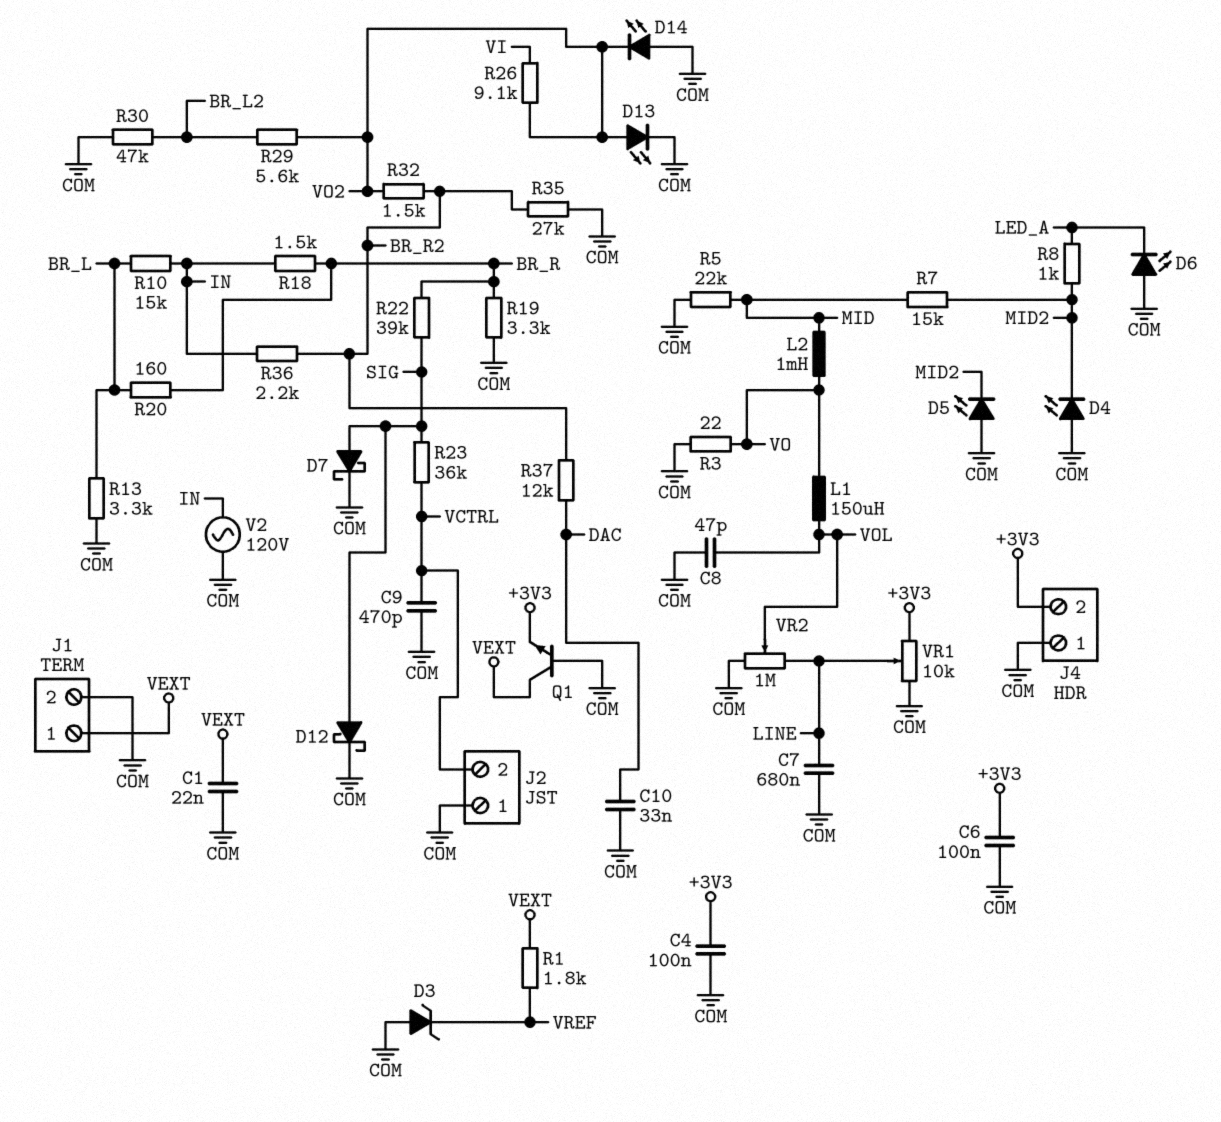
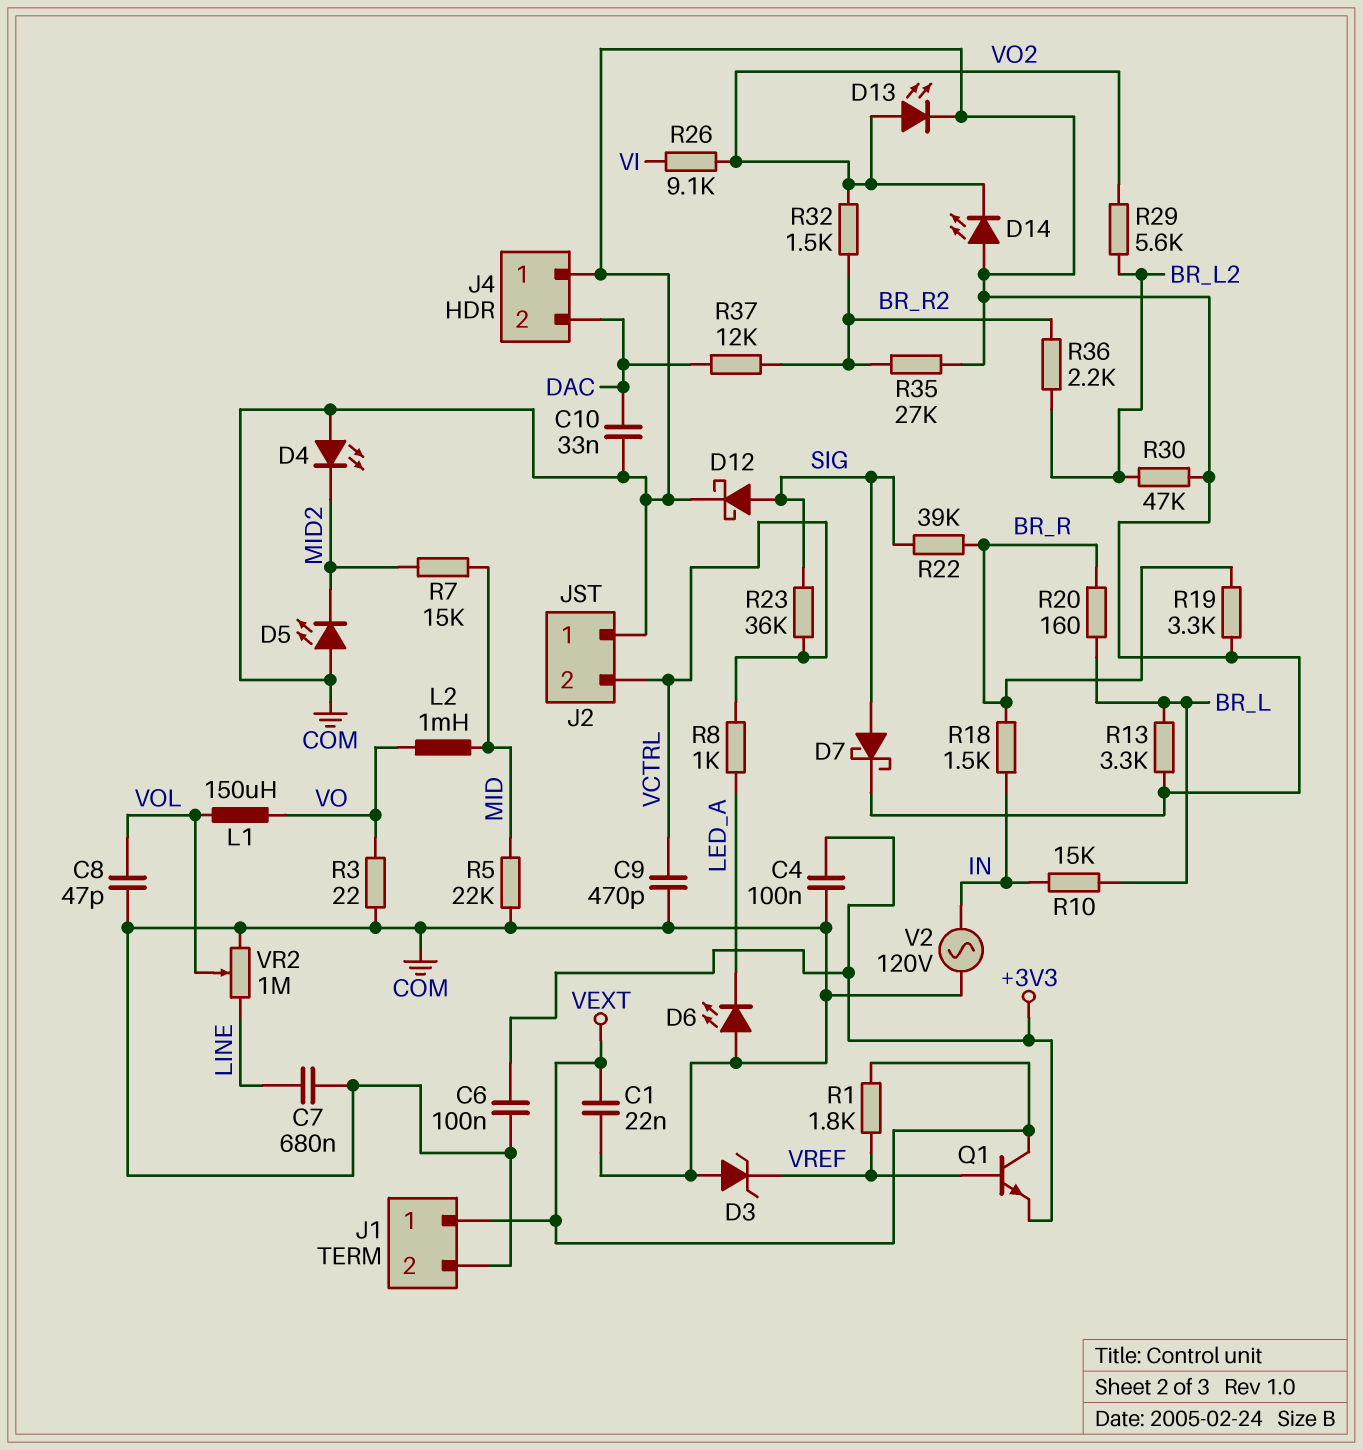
J4 pin 2: +3V3 -> DAC
Q1: NPN (B COM, C VEXT, E +3V3) -> NPN (B VREF, C VEXT, E +3V3)
R8: 1k (LED_A, MID2) -> 1k (LED_A, VCTRL)
R36: 2.2k (BR_R2, IN) -> 2.2k (BR_L2, BR_R2)
VR1: 10k (+3V3, COM, wiper LINE) -> none

